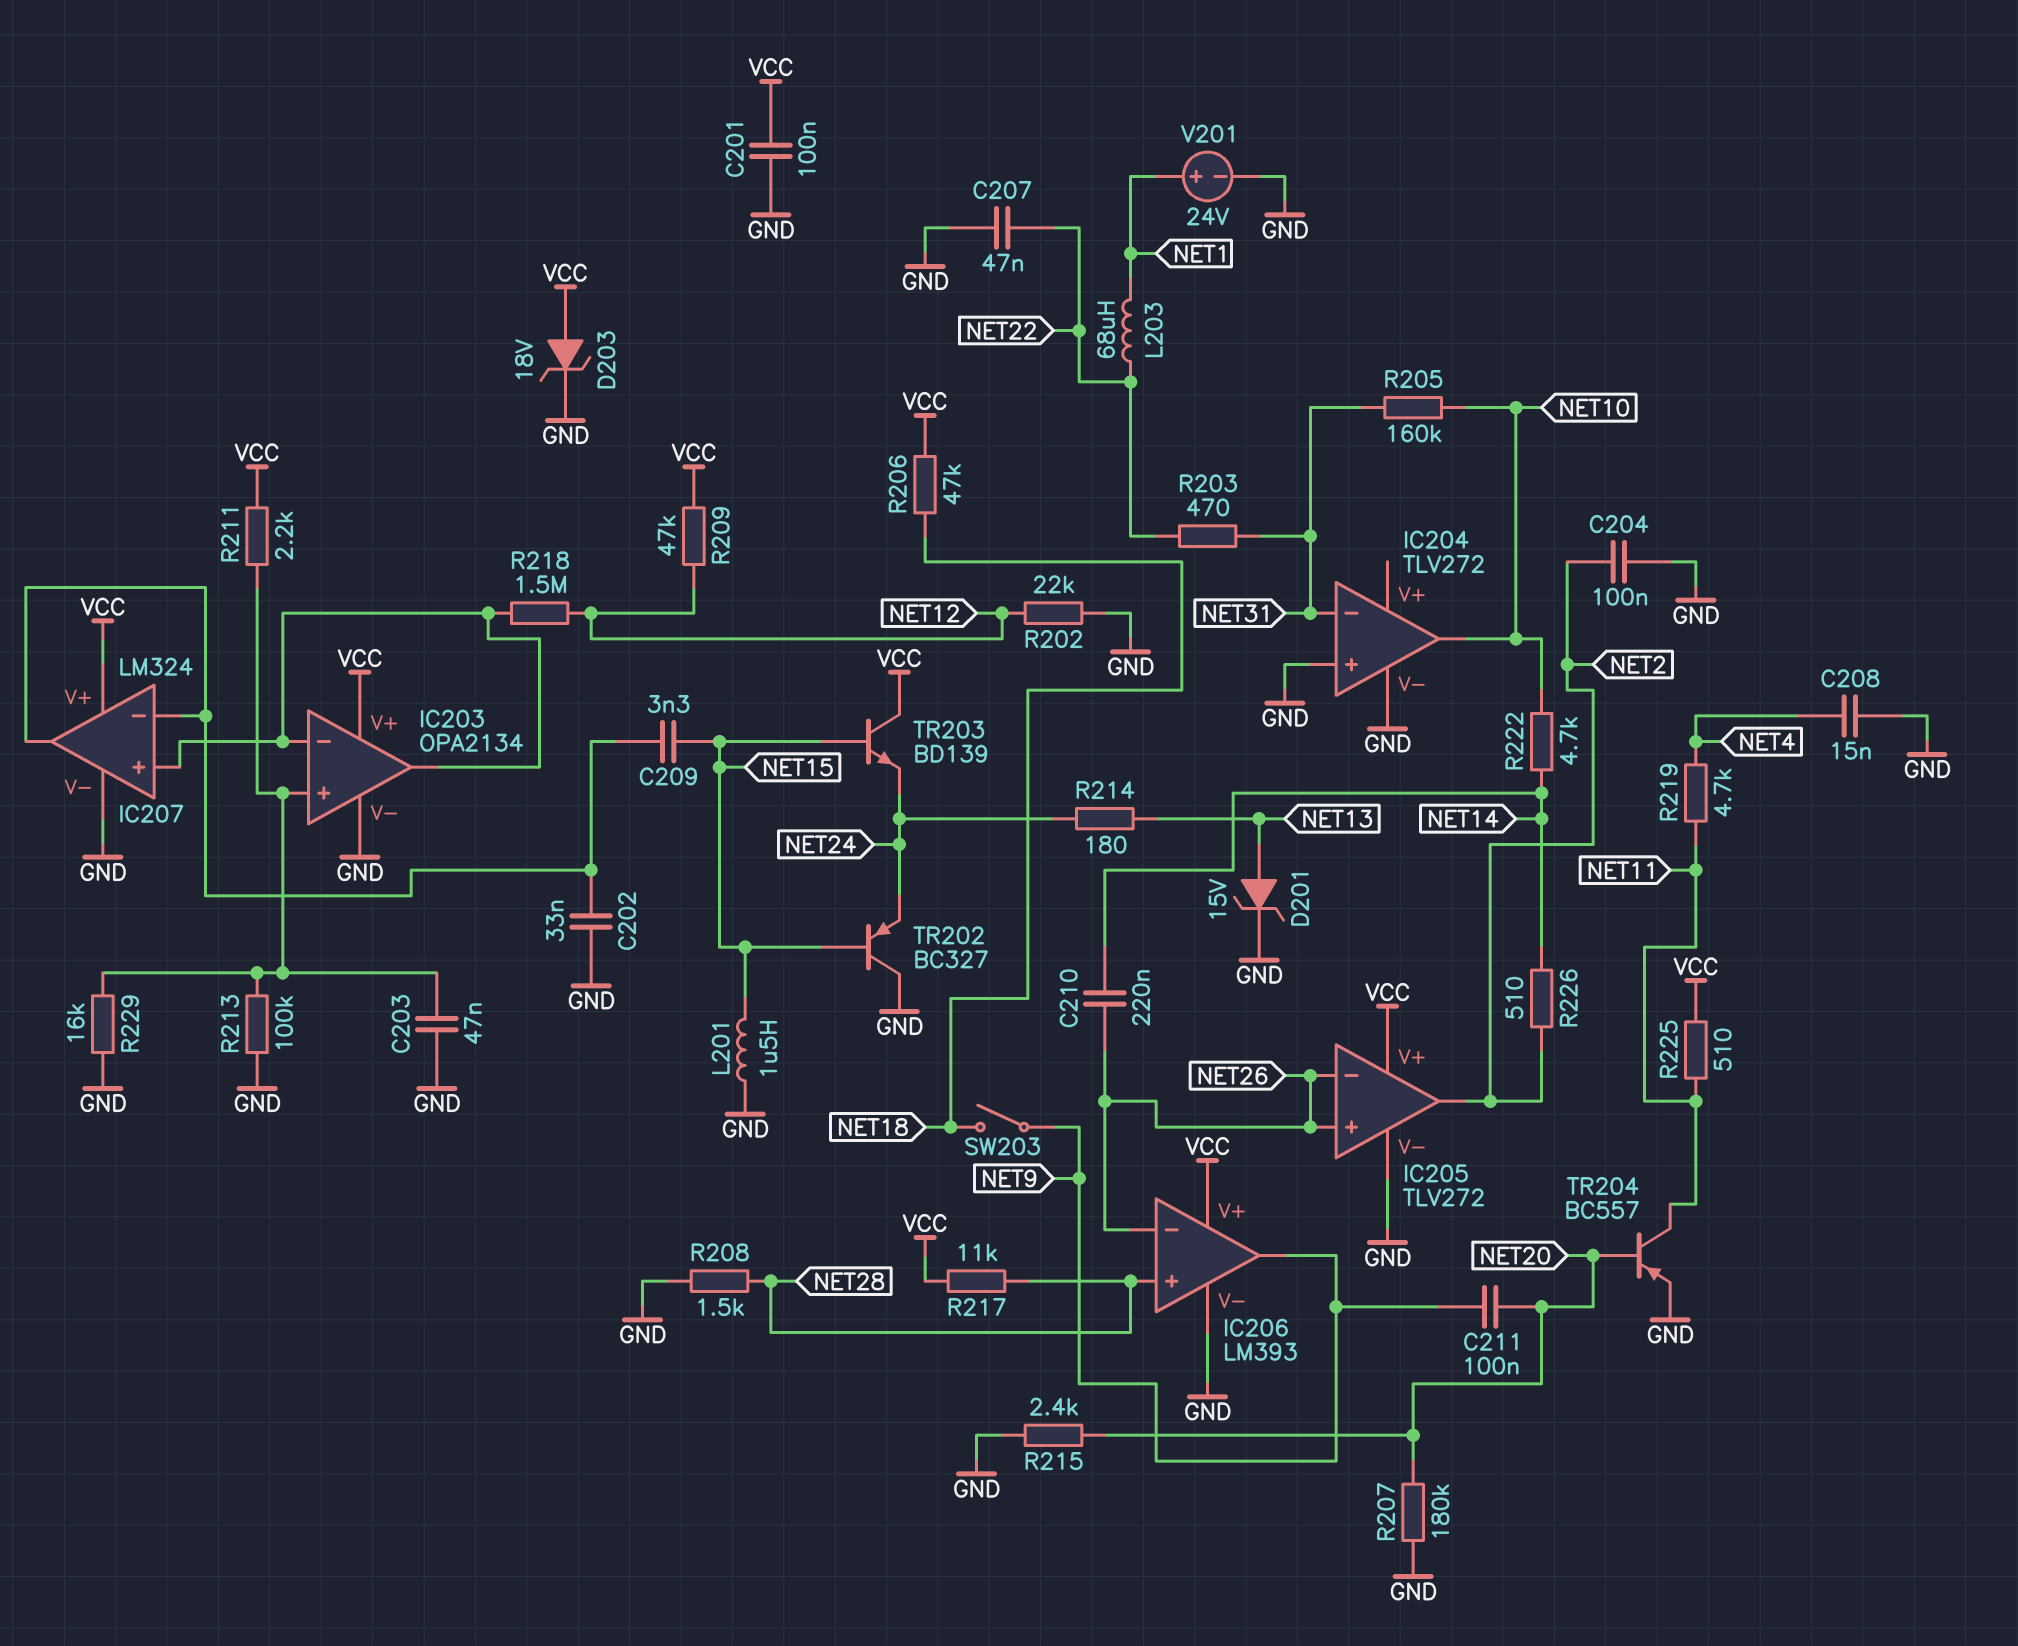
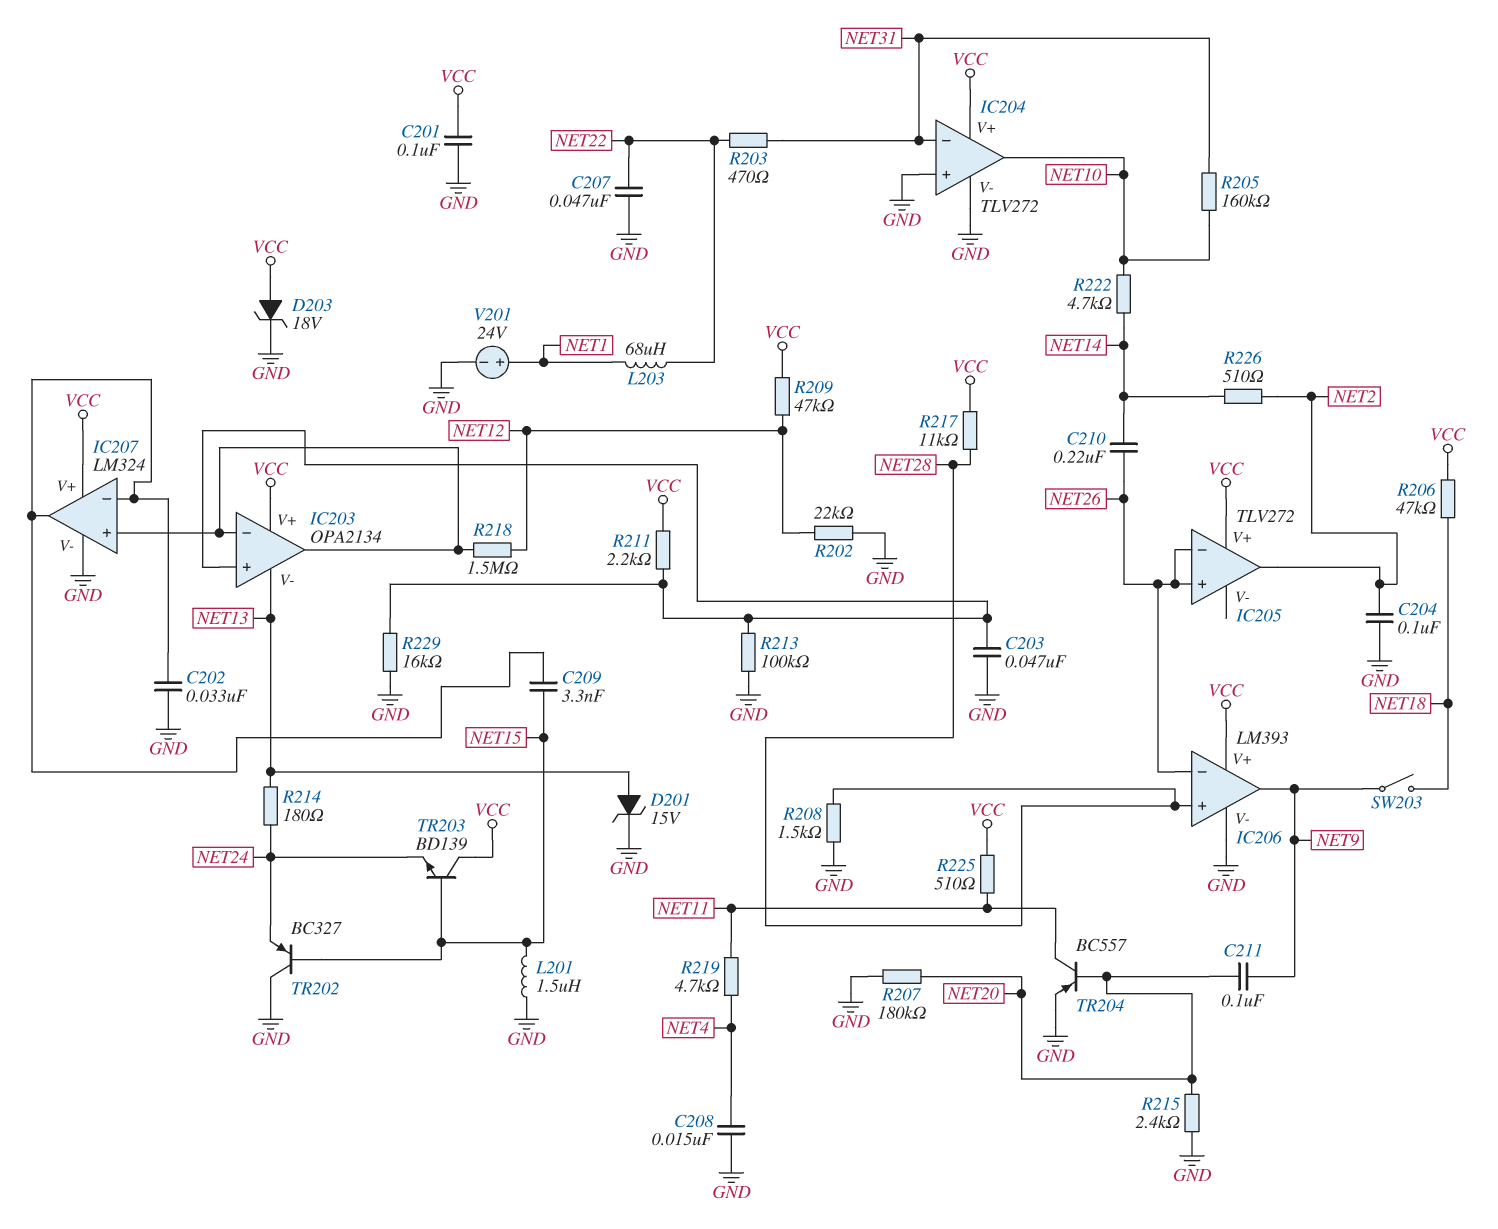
IC203 pin V-: GND -> NET13
IC204 pin V+: none -> VCC
IC205 pin V-: GND -> none

